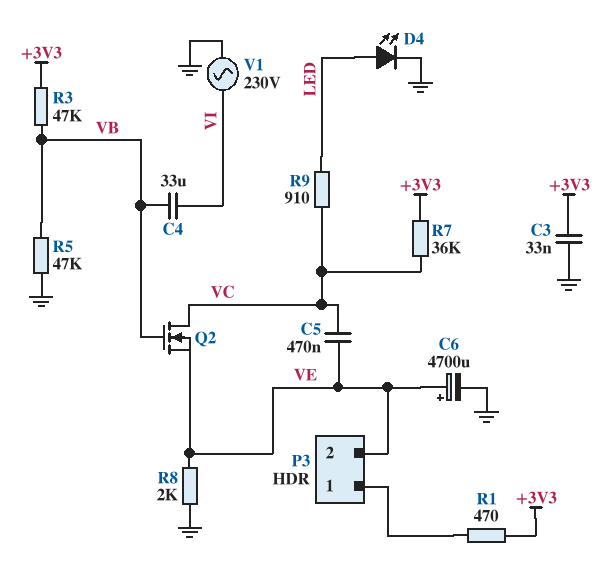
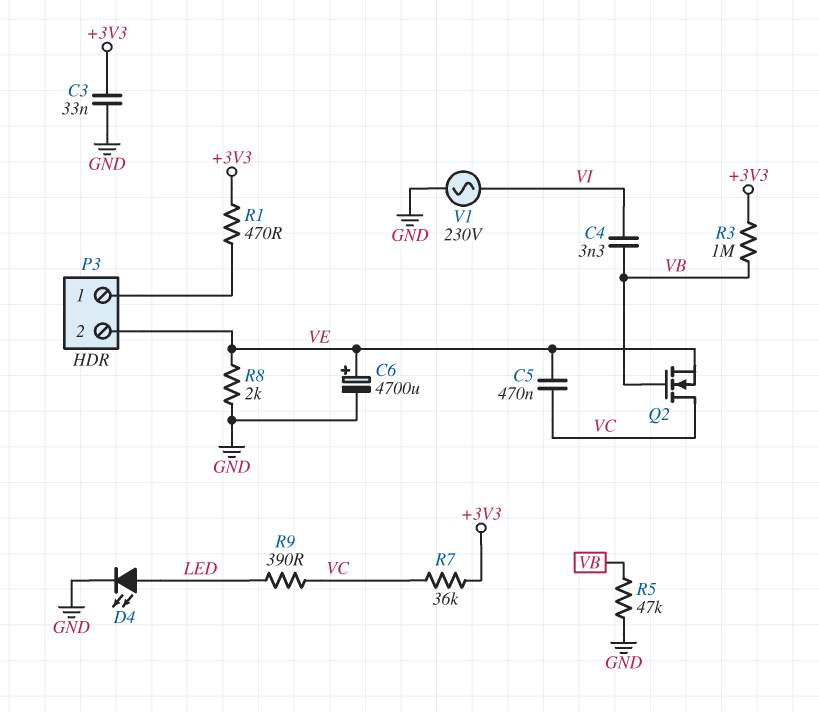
C4: 33uF (VB, VI) -> 3.3nF (VB, VI)
R3: 47k (+3V3, VB) -> 1M (+3V3, VB)
R9: 910 (LED, VC) -> 390 (LED, VC)

